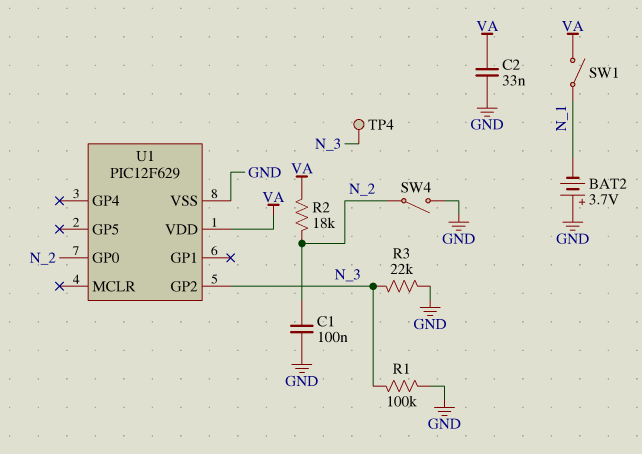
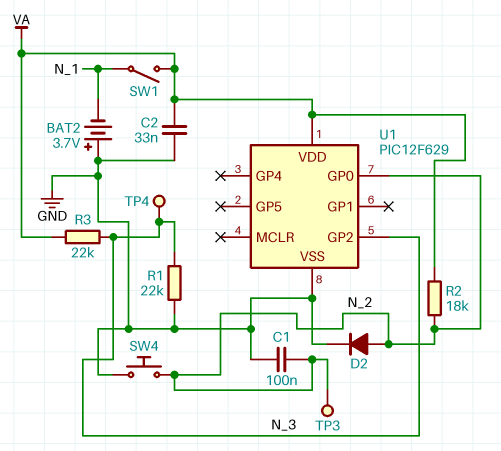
D2: none -> diode (A N_2, K GND)
R1: 100k (GND, N_3) -> 22k (GND, N_3)
R3: 22k (GND, N_3) -> 22k (N_3, VA)
SW4: switch (GND, N_2) -> button (GND, N_2)
TP3: none -> test point (N_2)

